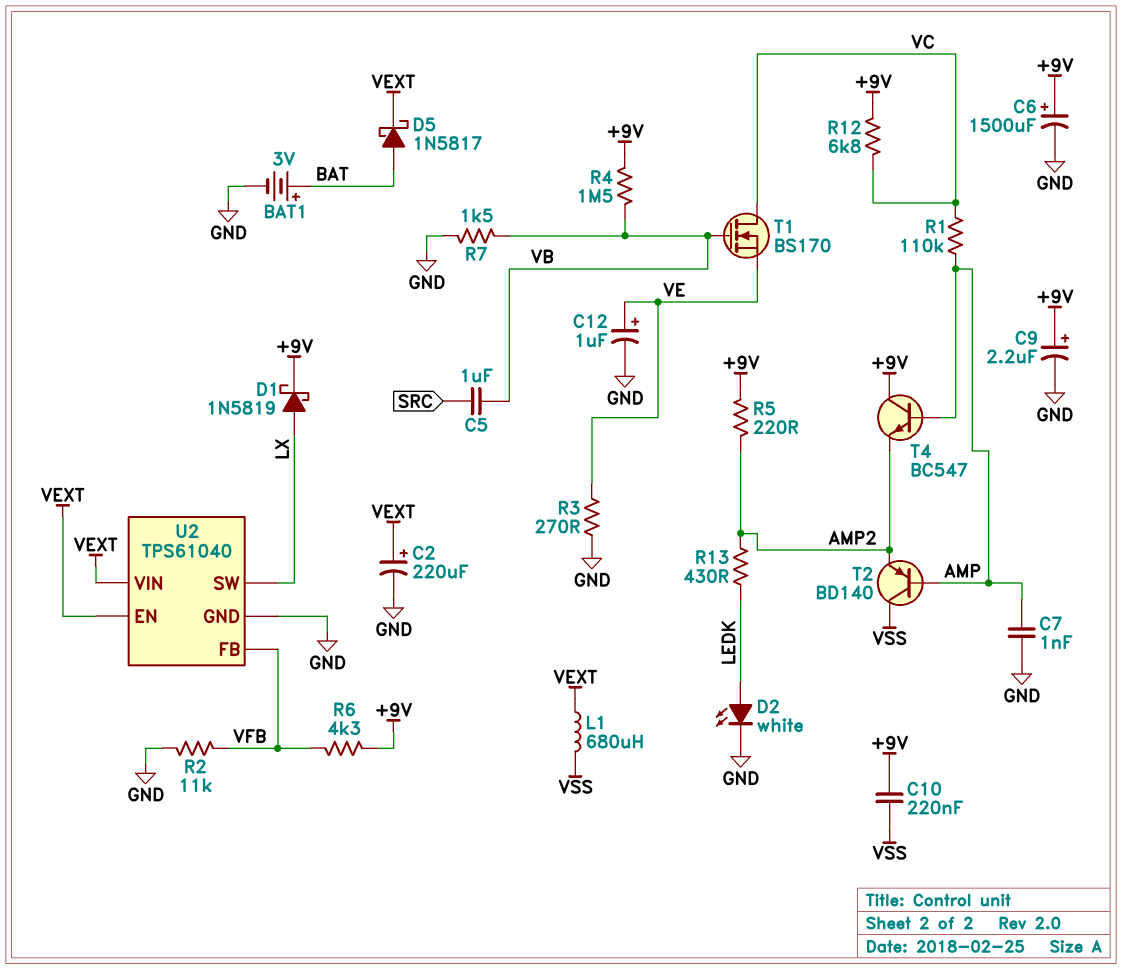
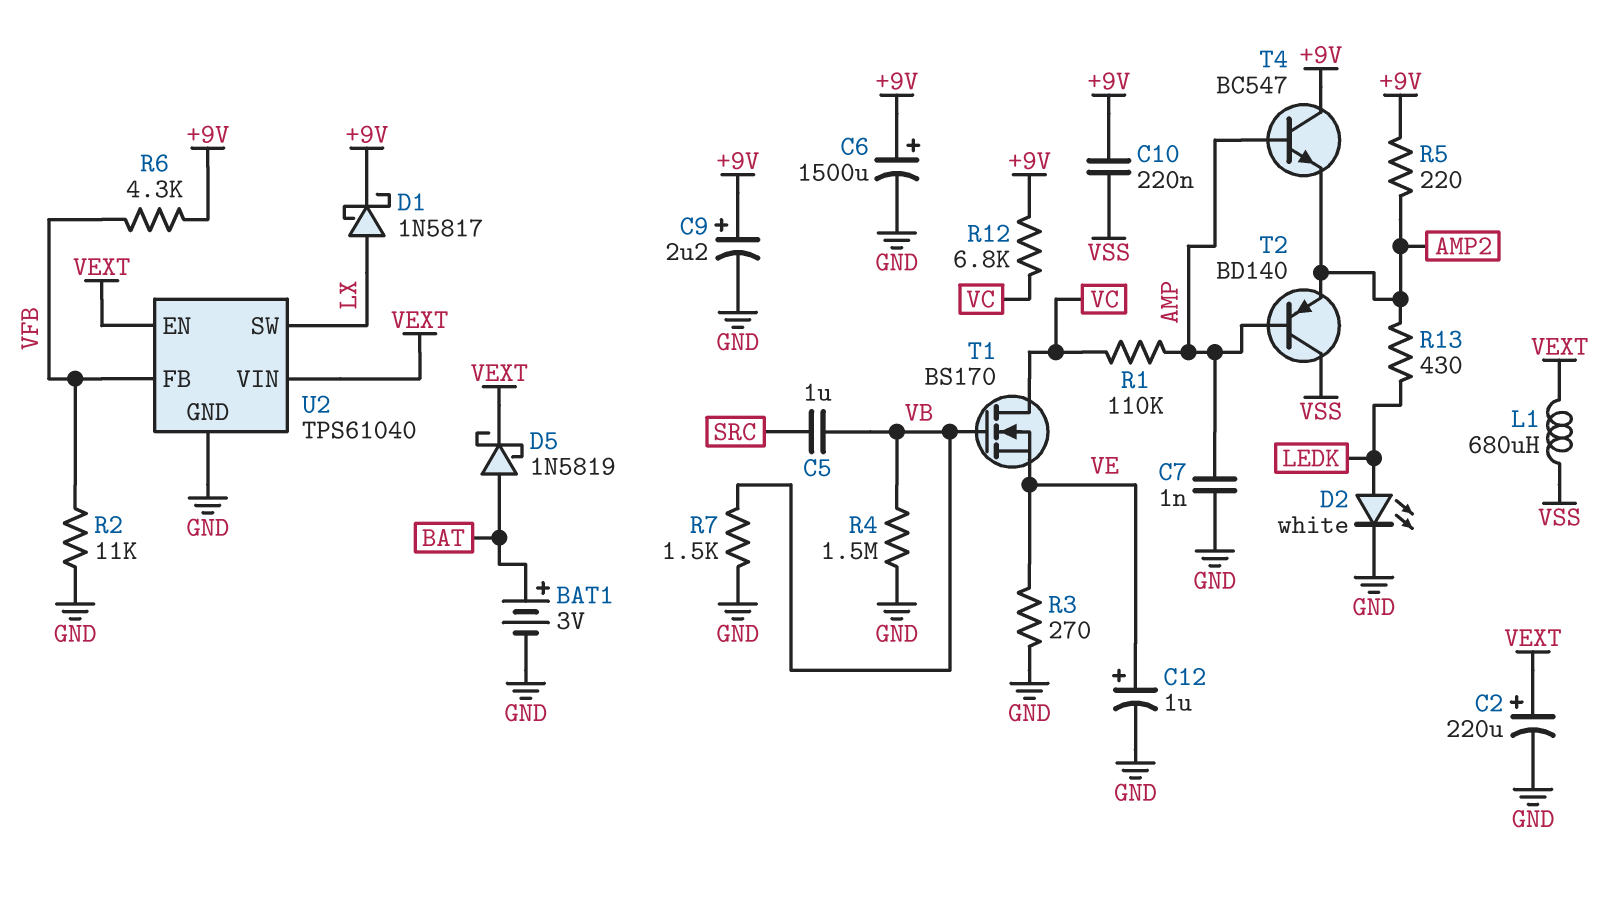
D1: schottky 1N5819 (A LX, K +9V) -> schottky 1N5817 (A LX, K +9V)
D5: schottky 1N5817 (A BAT, K VEXT) -> schottky 1N5819 (A BAT, K VEXT)
R4: 1.5M (+9V, VB) -> 1.5M (GND, VB)

